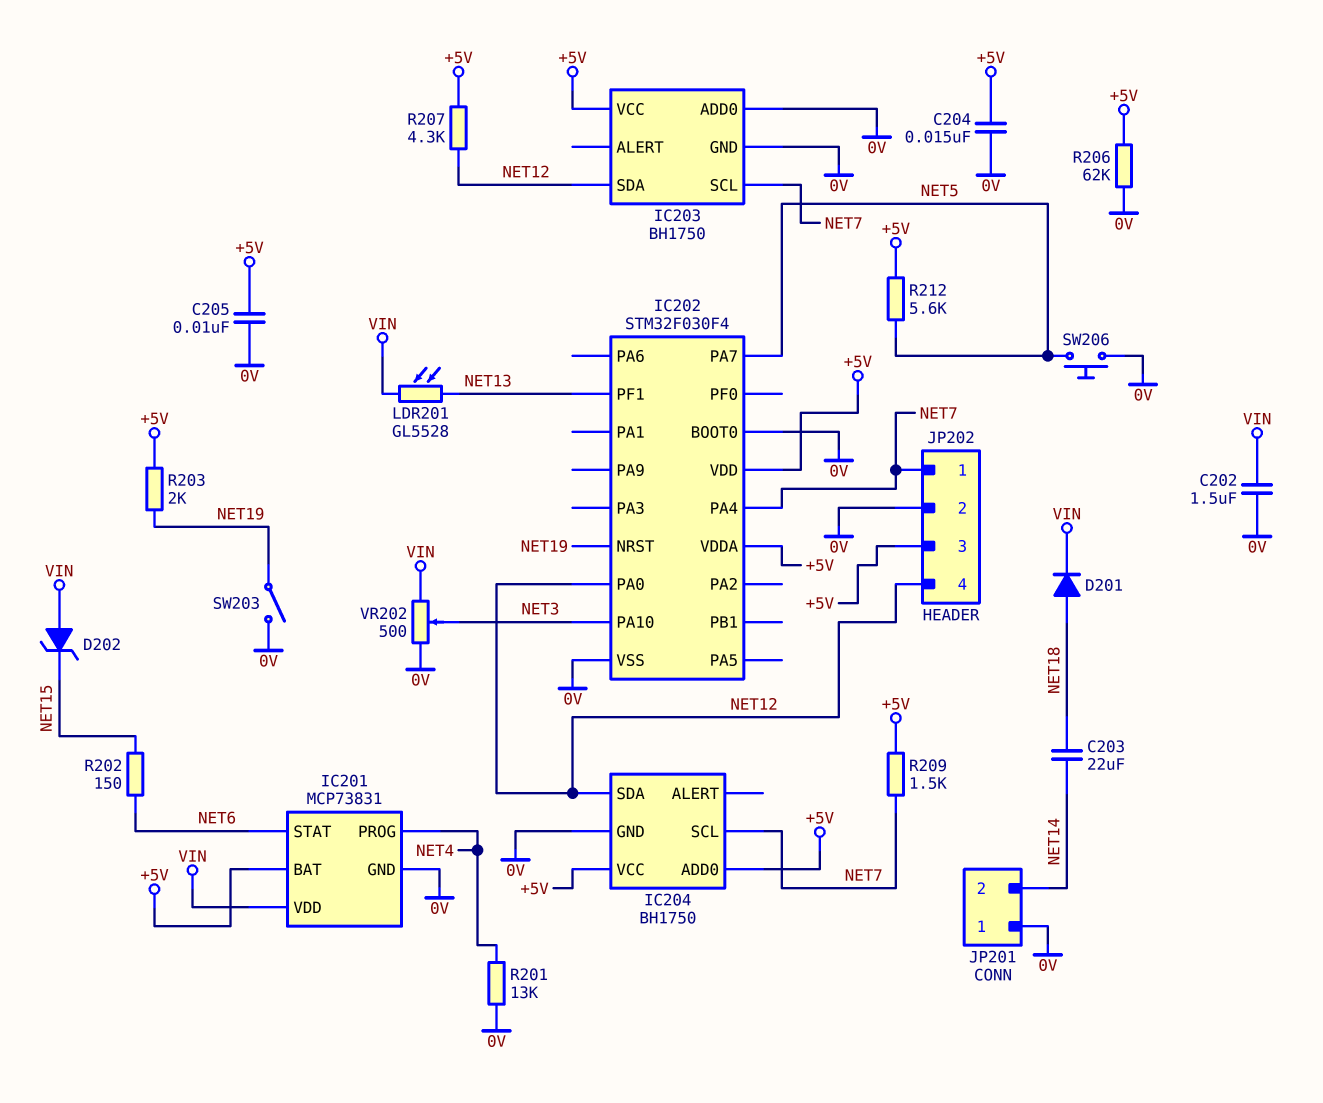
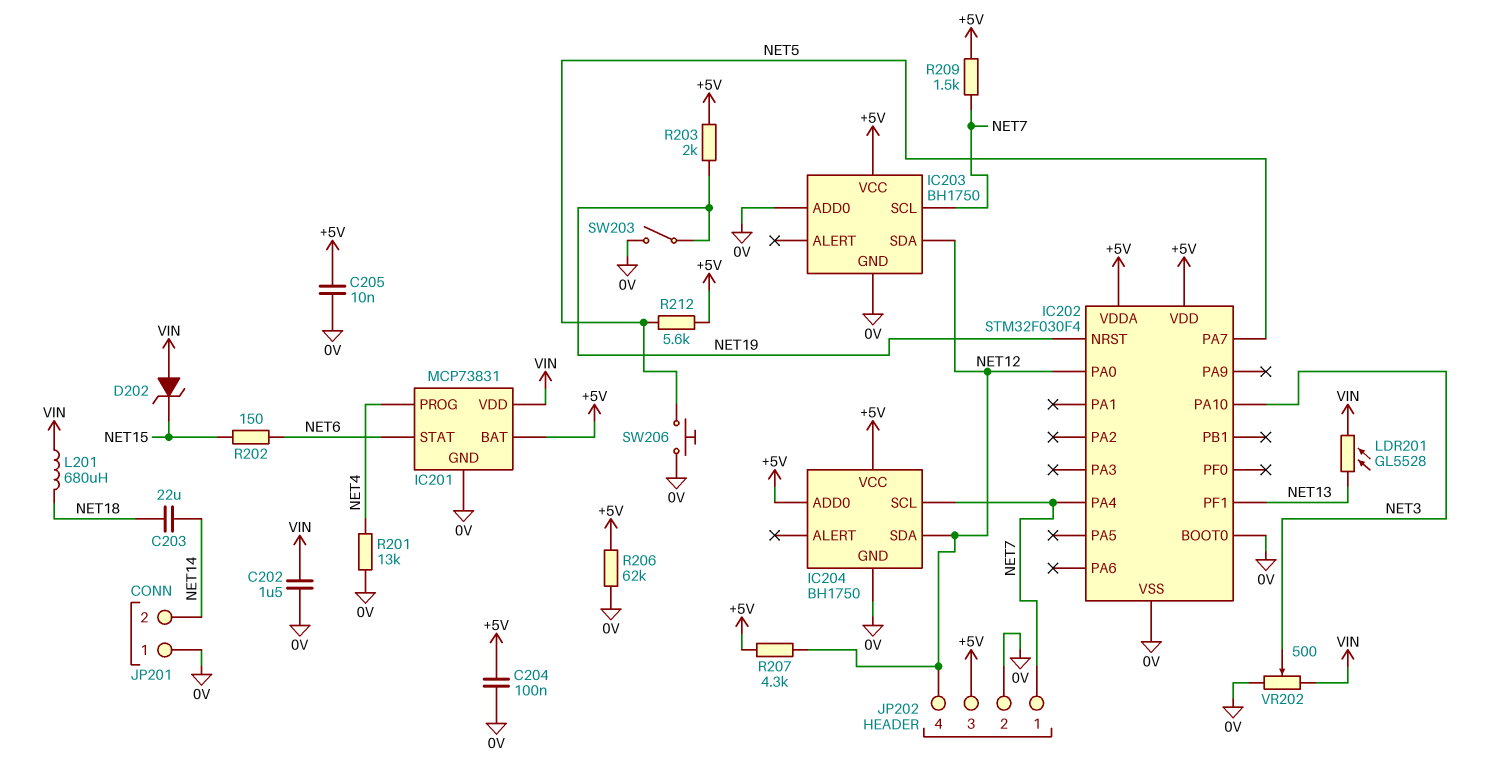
C204: 15nF (+5V, 0V) -> 100nF (+5V, 0V)
D201: diode (A NET18, K VIN) -> none
L201: none -> 680uH (NET18, VIN)

